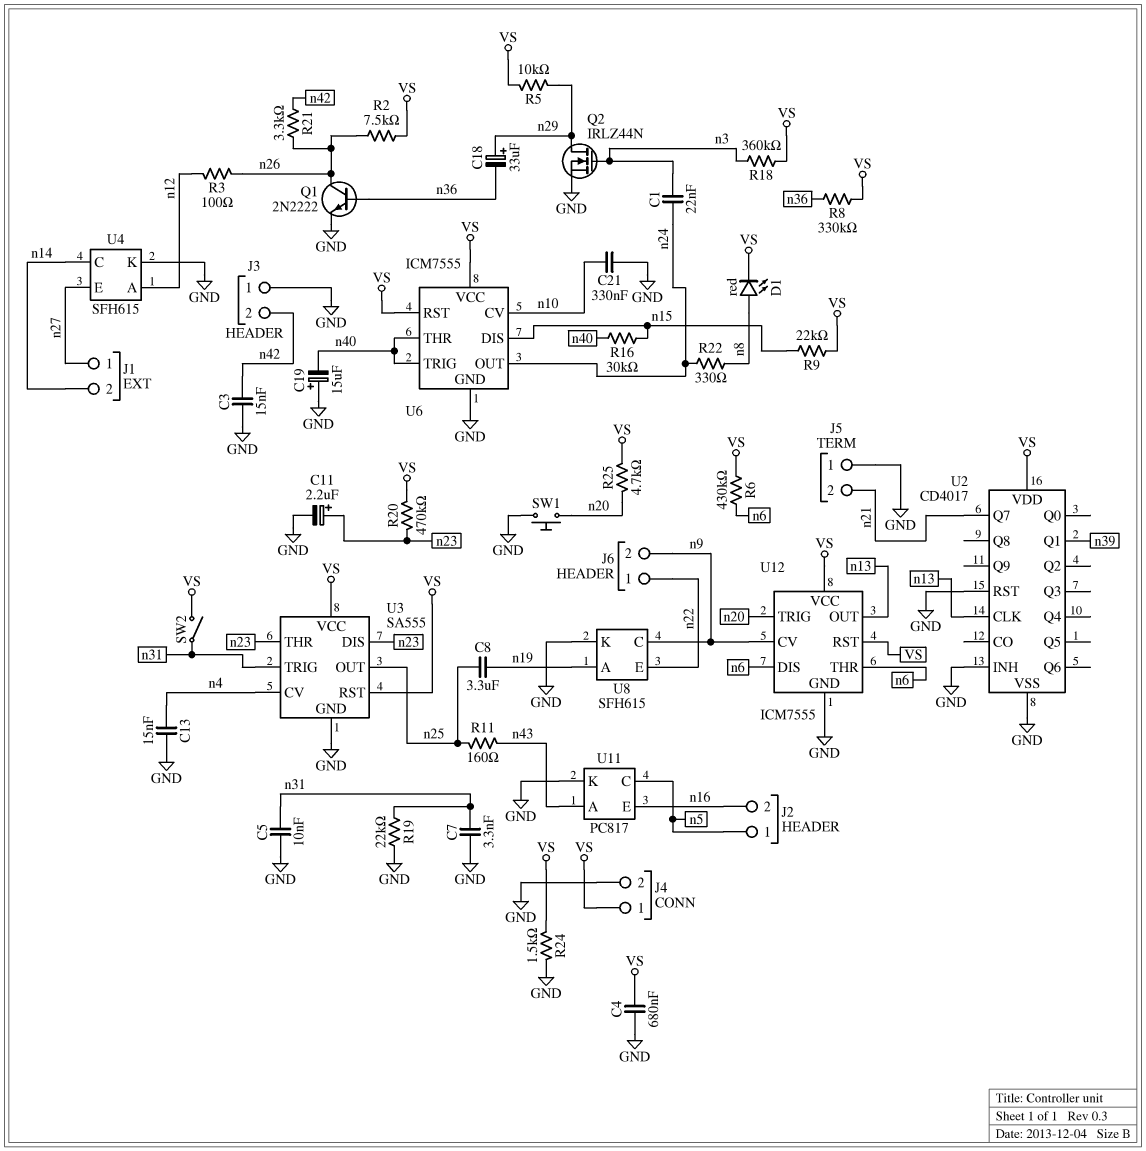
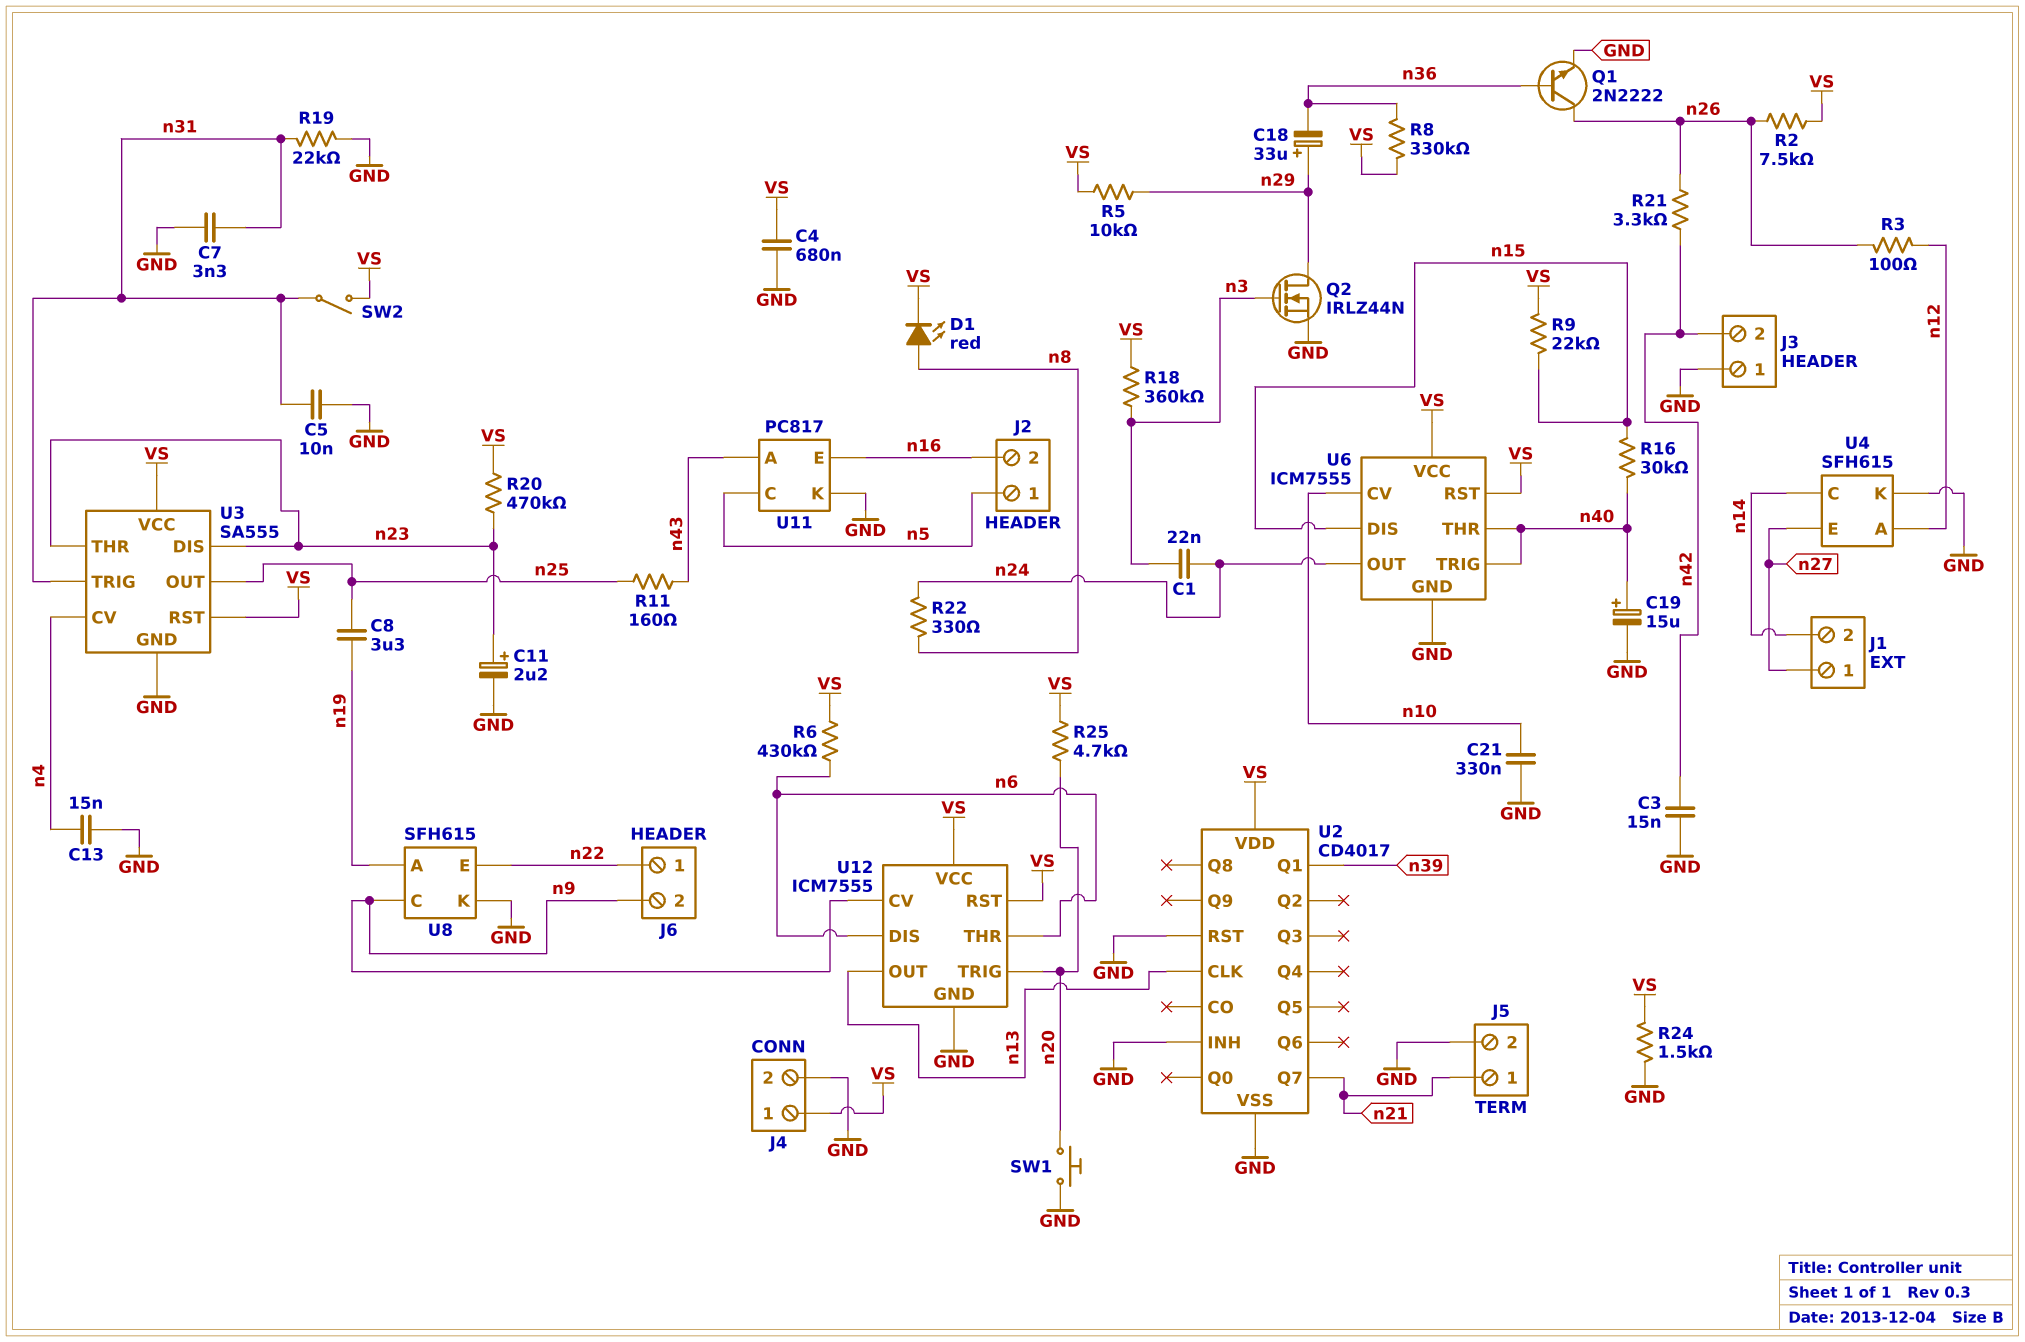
C19: 15uF (plus GND, minus n40) -> 15uF (plus n40, minus GND)
J5 pin 1: GND -> n21
J5 pin 2: n21 -> GND

